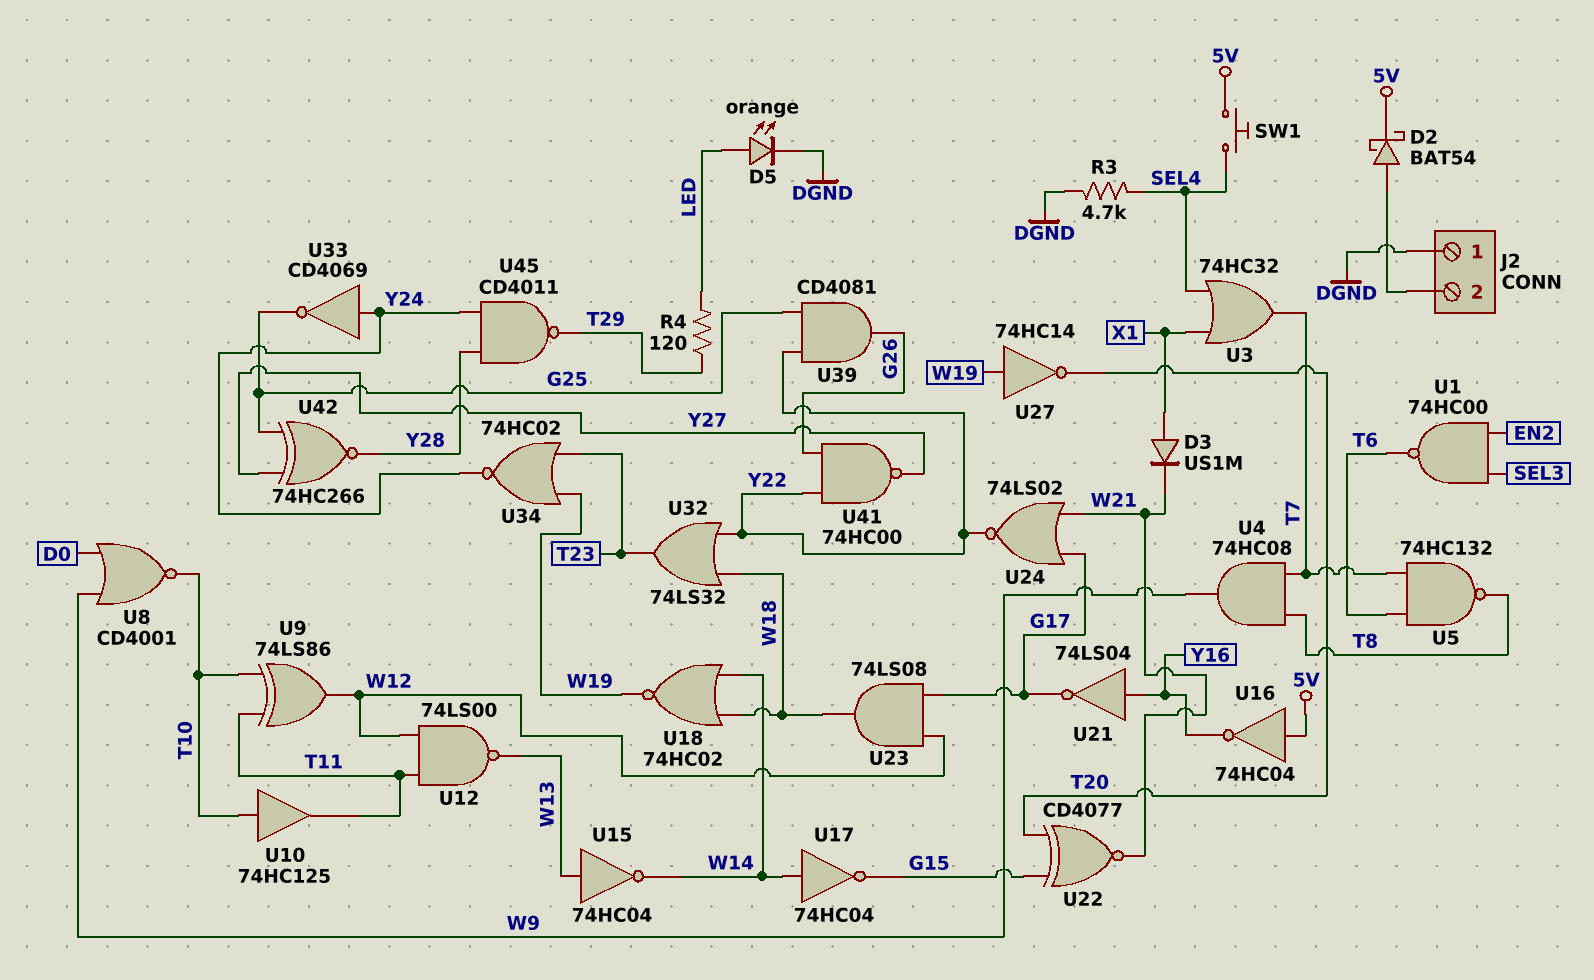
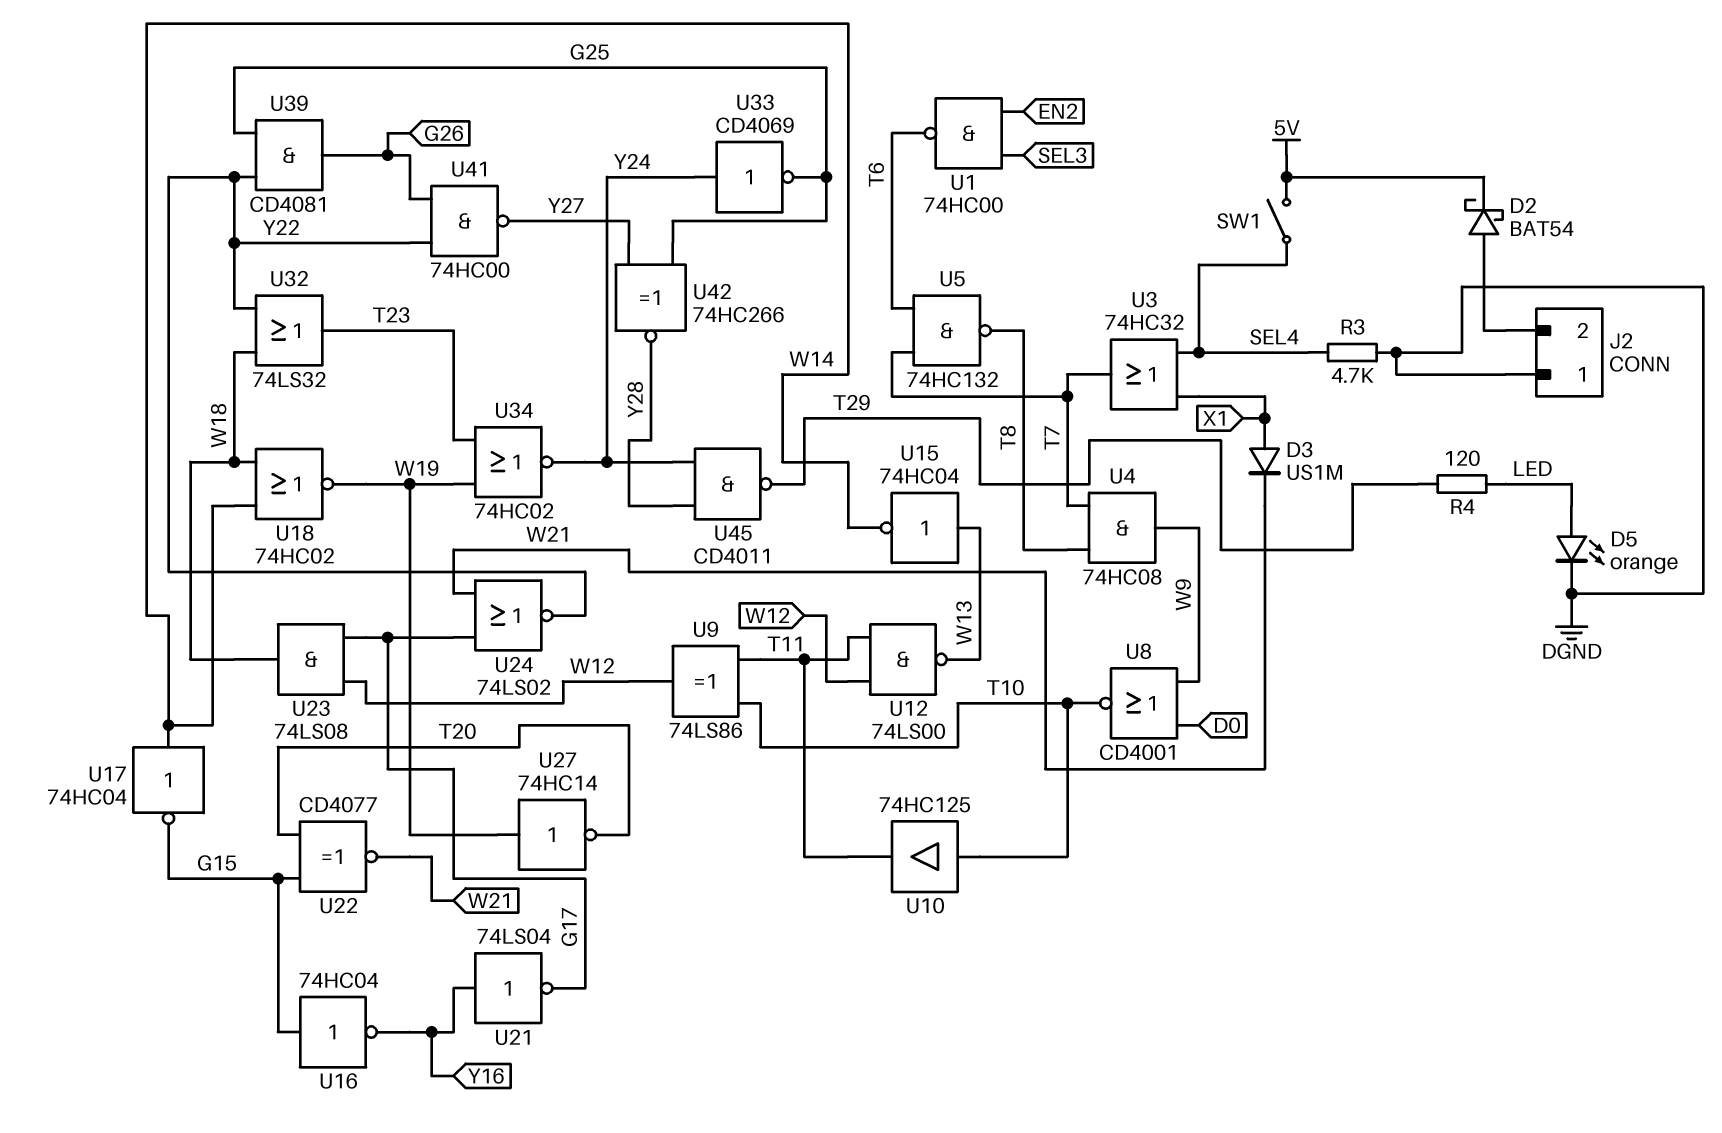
SW1: button (5V, SEL4) -> switch (5V, SEL4)
U16: NOT 74HC04 (in 5V, out Y16) -> NOT 74HC04 (in G15, out Y16)

